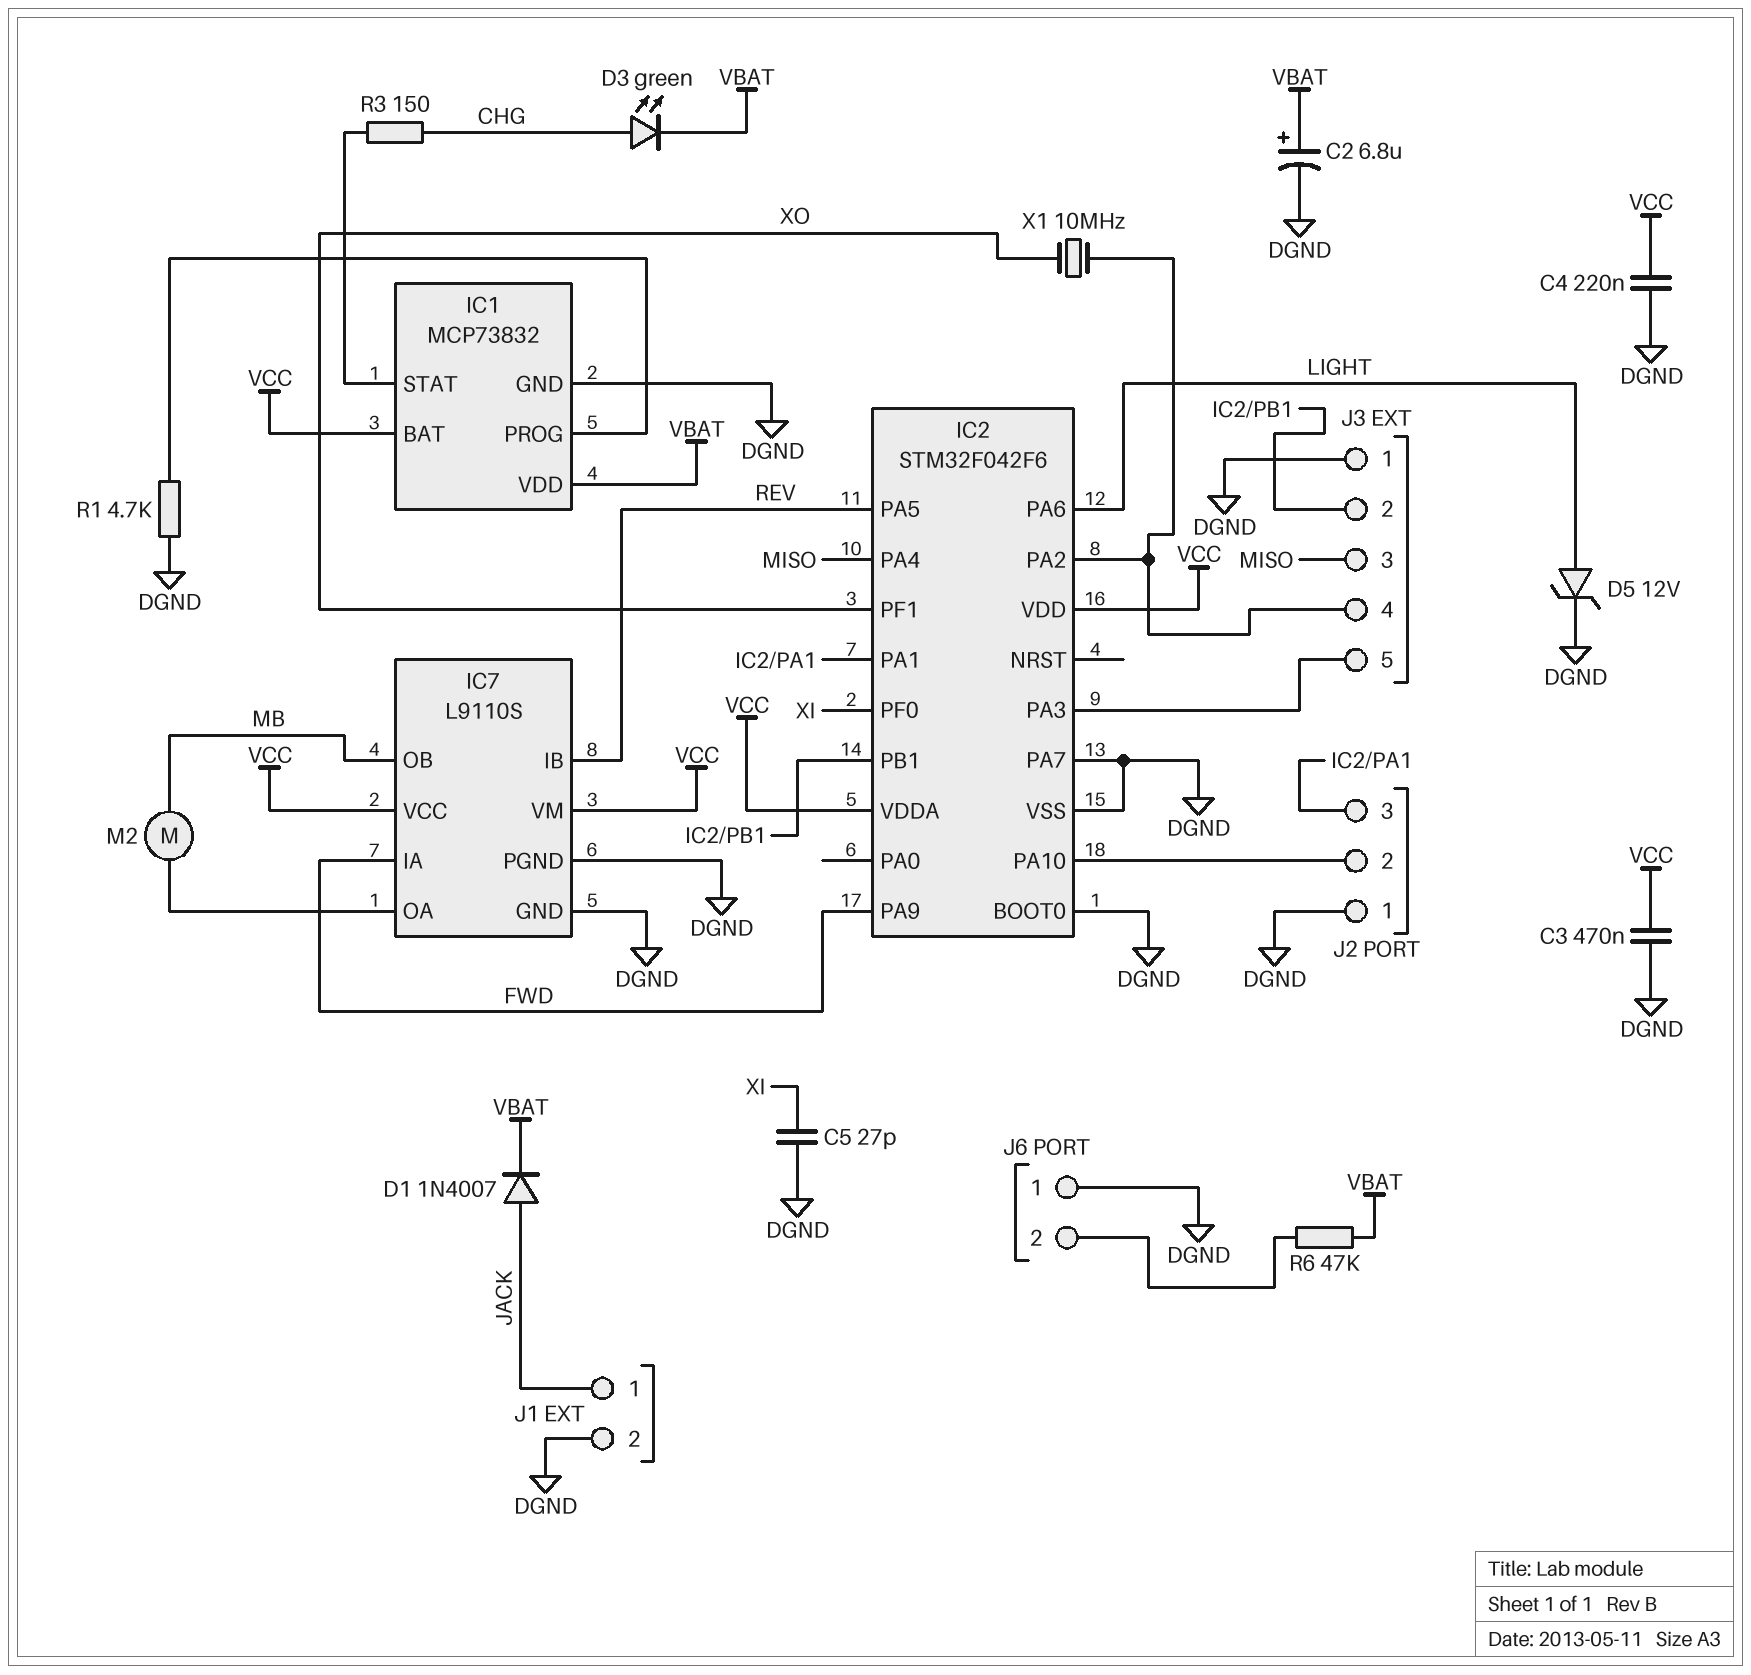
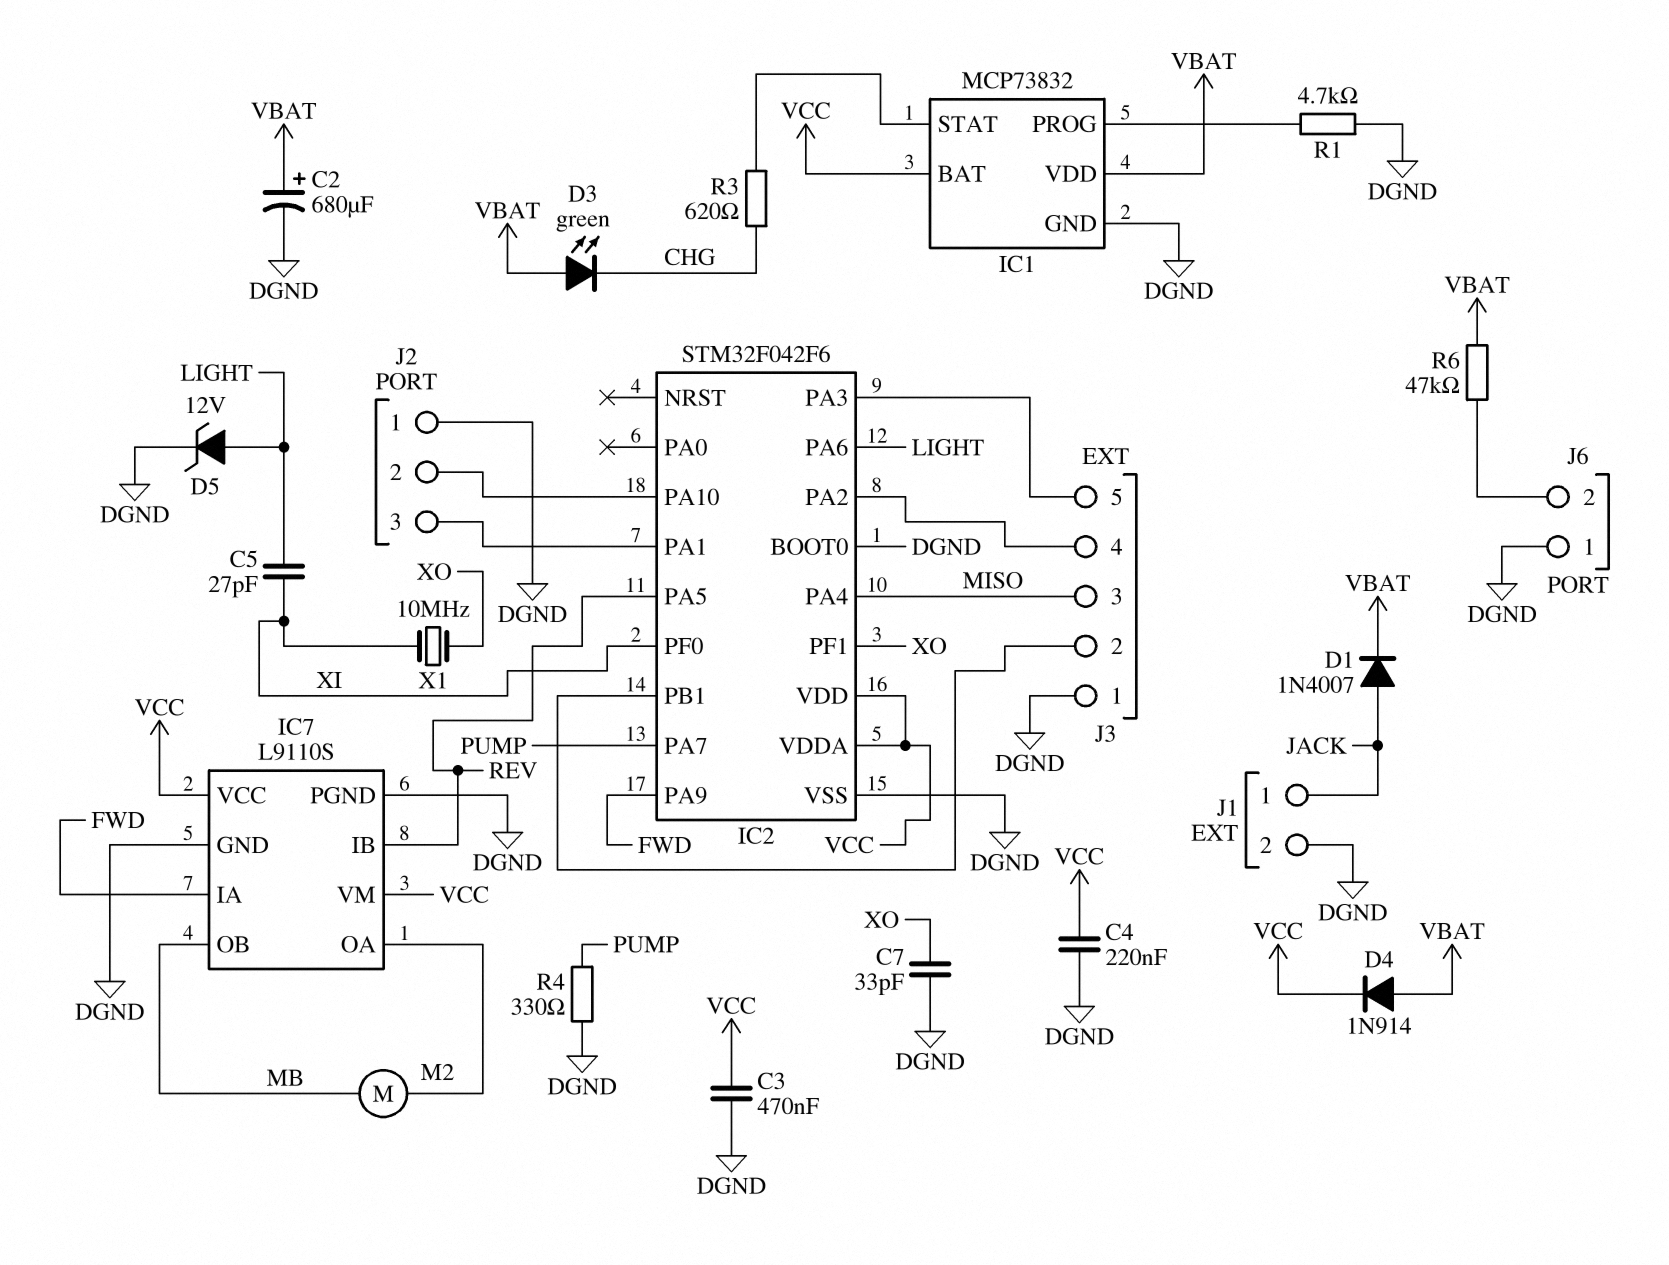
C2: 6.8uF (plus VBAT, minus DGND) -> 680uF (plus VBAT, minus DGND)
C5: 27pF (DGND, XI) -> 27pF (LIGHT, XI)
C7: none -> 33pF (DGND, XO)
D3: LED green (A CHG, K VBAT) -> LED green (A VBAT, K CHG)
D4: none -> diode 1N914 (A VBAT, K VCC)
IC2 pin PA7: DGND -> PUMP
R3: 150 (CHG, IC1/STAT) -> 620 (CHG, IC1/STAT)
R4: none -> 330 (DGND, PUMP)
X1: 10MHz (IC2/PA2, XO) -> 10MHz (XI, XO)

